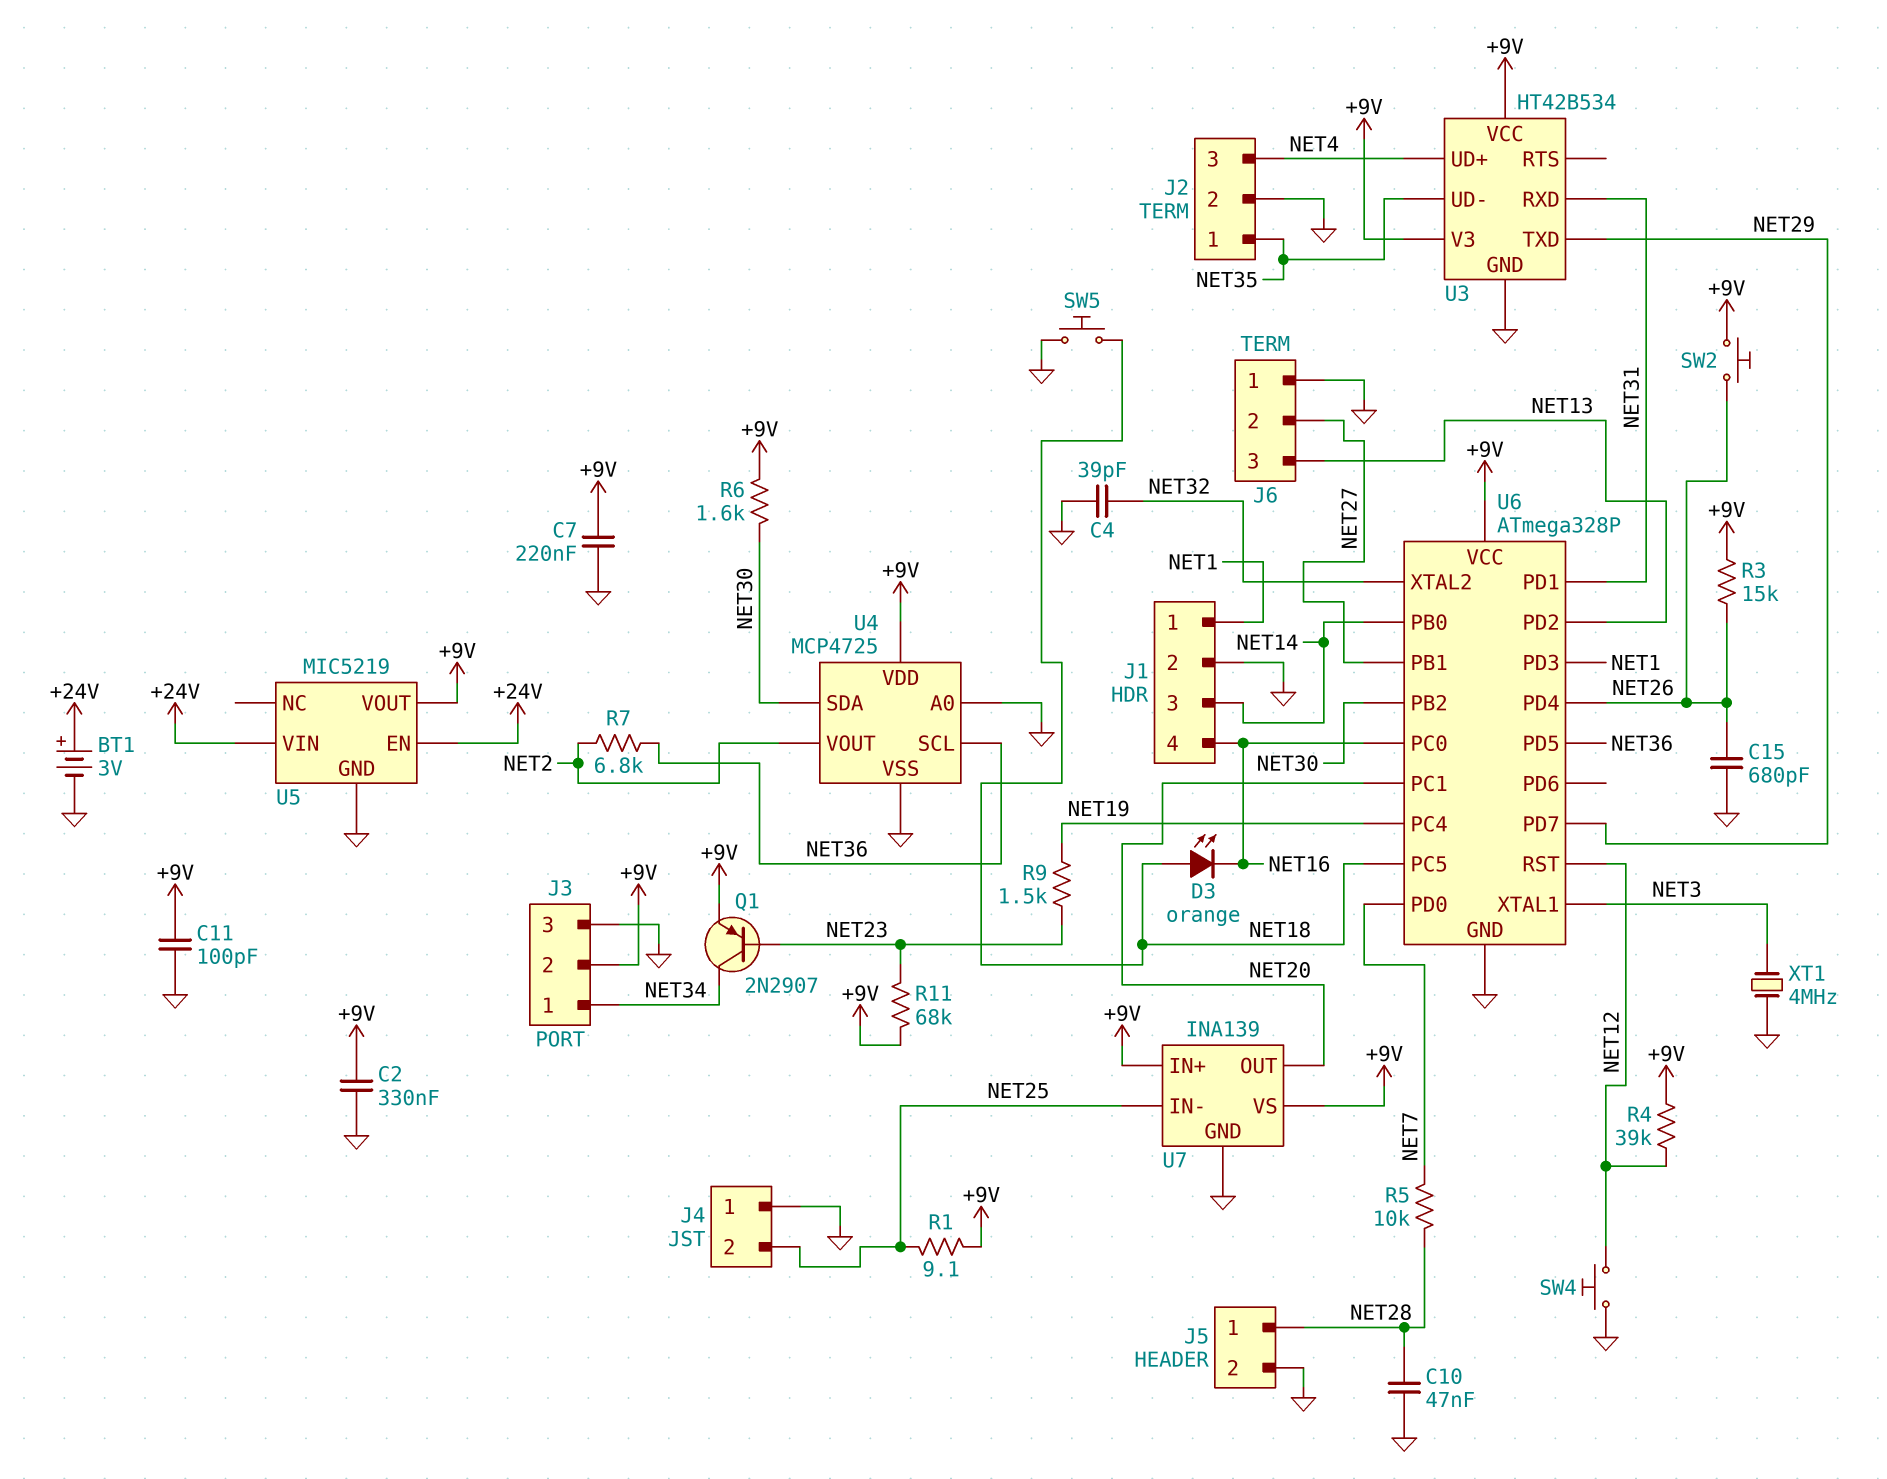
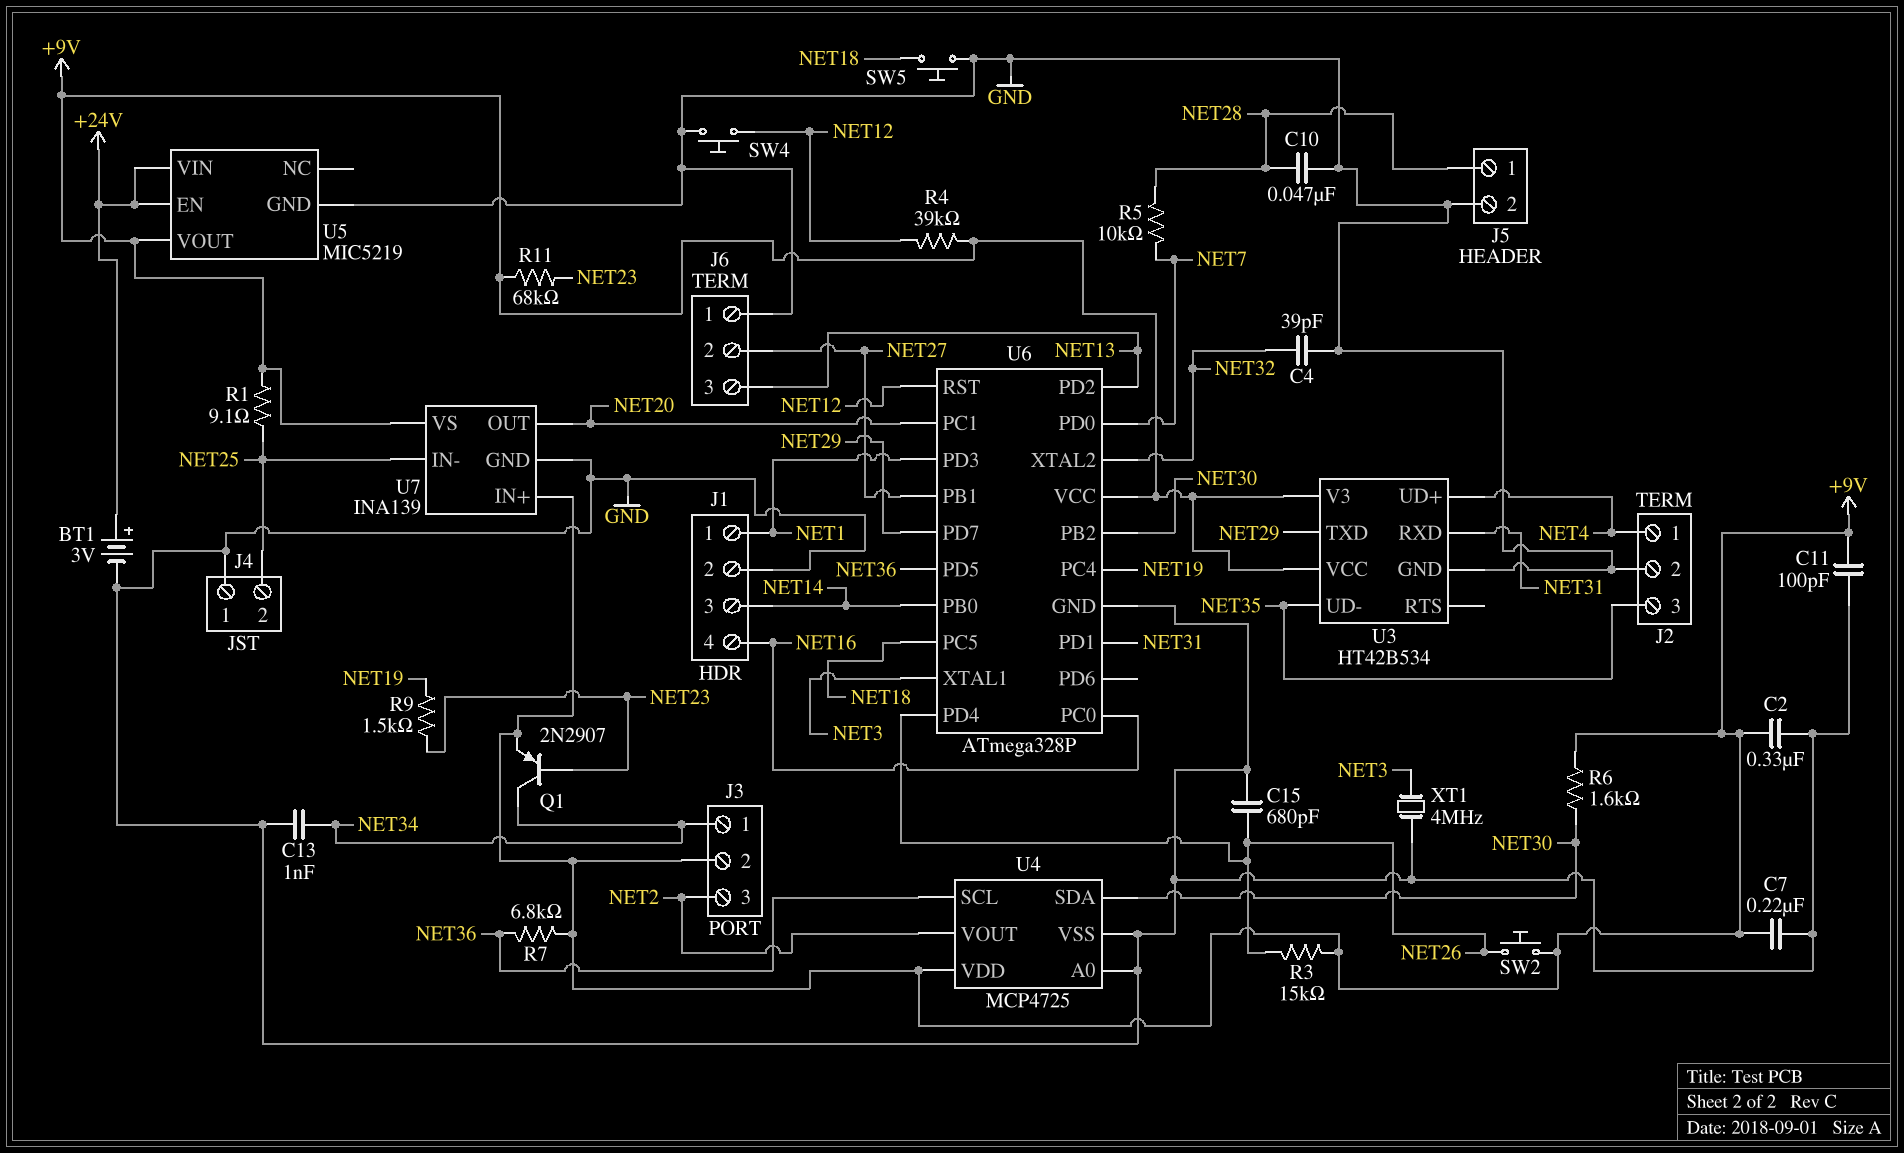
C13: none -> 1nF (GND, NET34)
D3: LED orange (A NET18, K NET16) -> none
J2 pin 1: NET35 -> NET4
J2 pin 3: NET4 -> NET35
J3 pin 3: GND -> NET2
R7: 6.8k (NET2, NET36) -> 6.8k (+9V, NET36)

